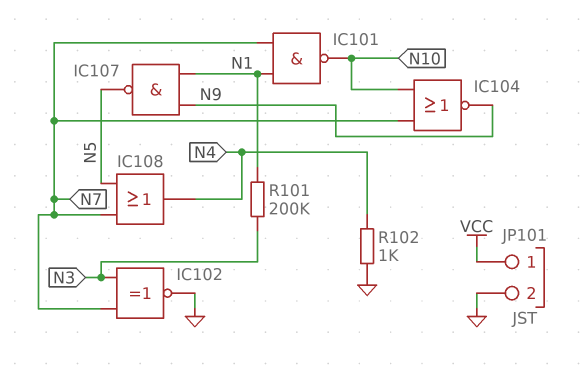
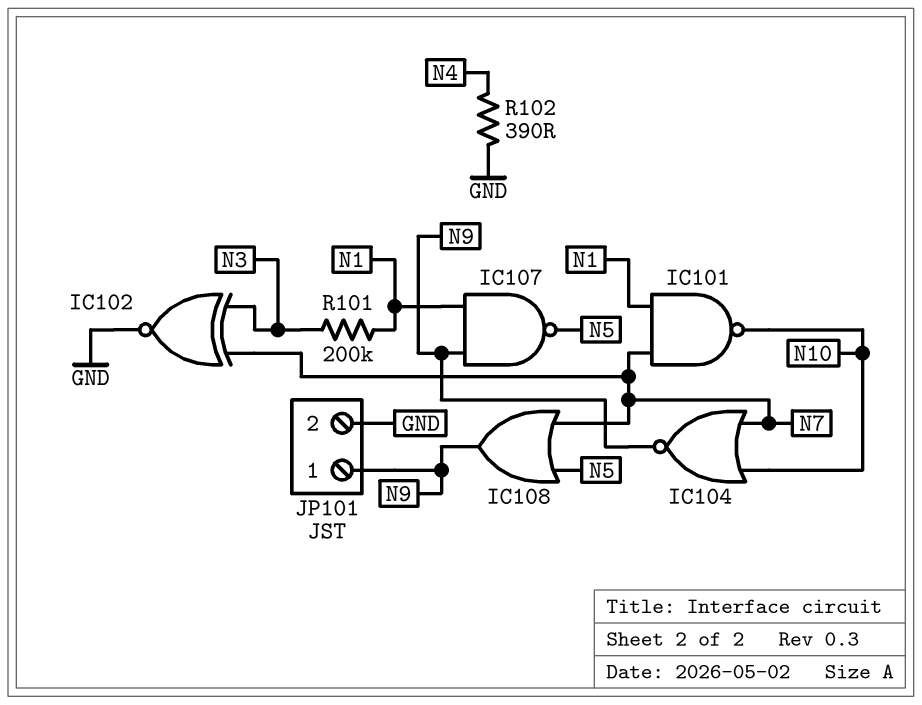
IC108: OR (in N5, in N7, out N4) -> OR (in N5, in N7, out N9)
JP101 pin 1: VCC -> N9
R102: 1k (GND, N4) -> 390 (GND, N4)

